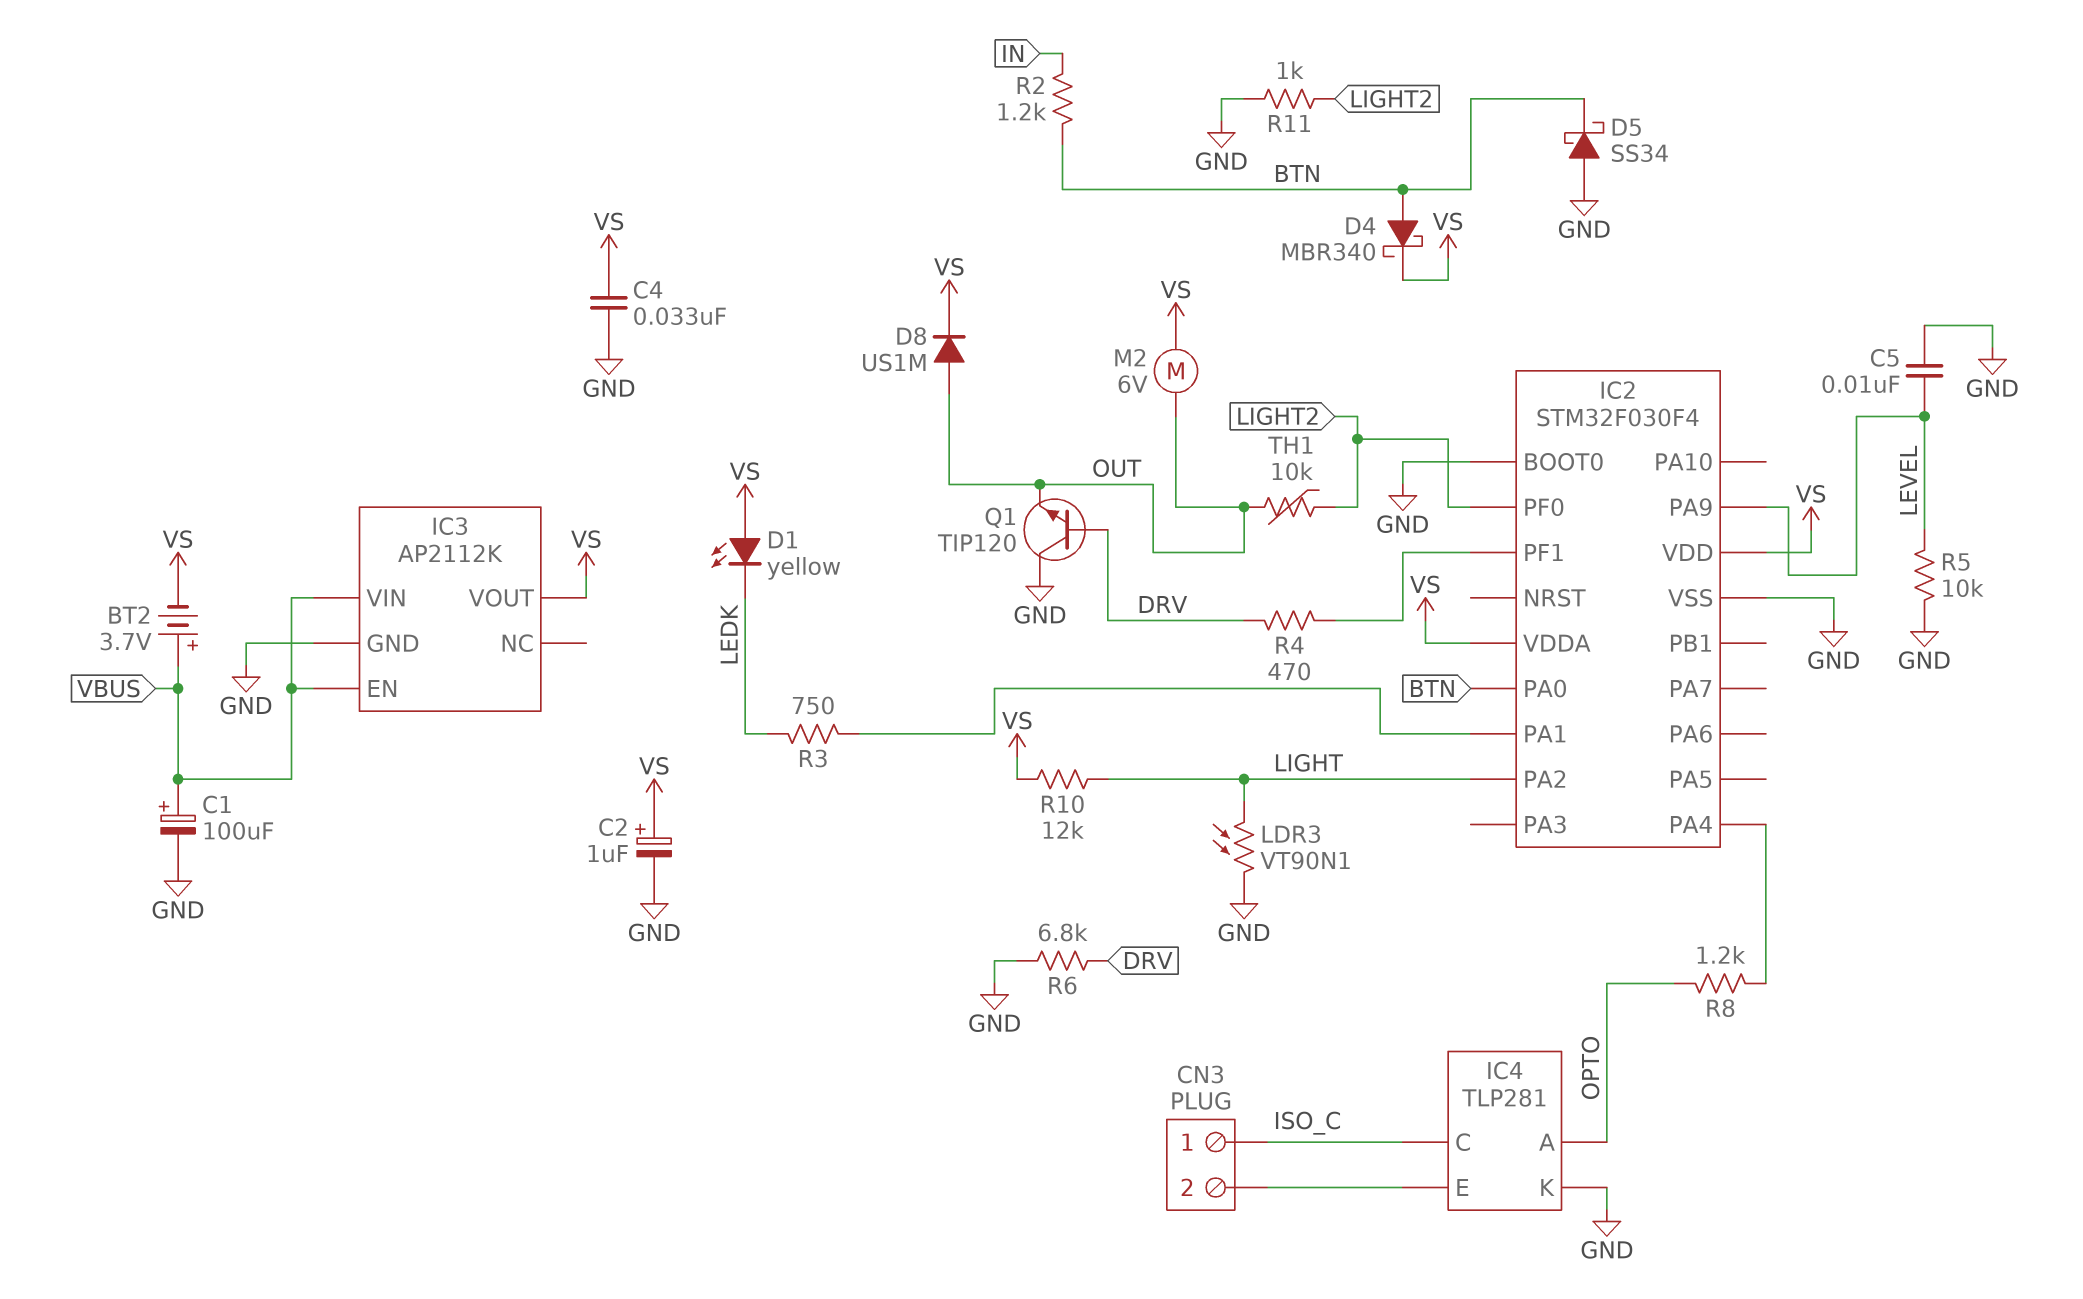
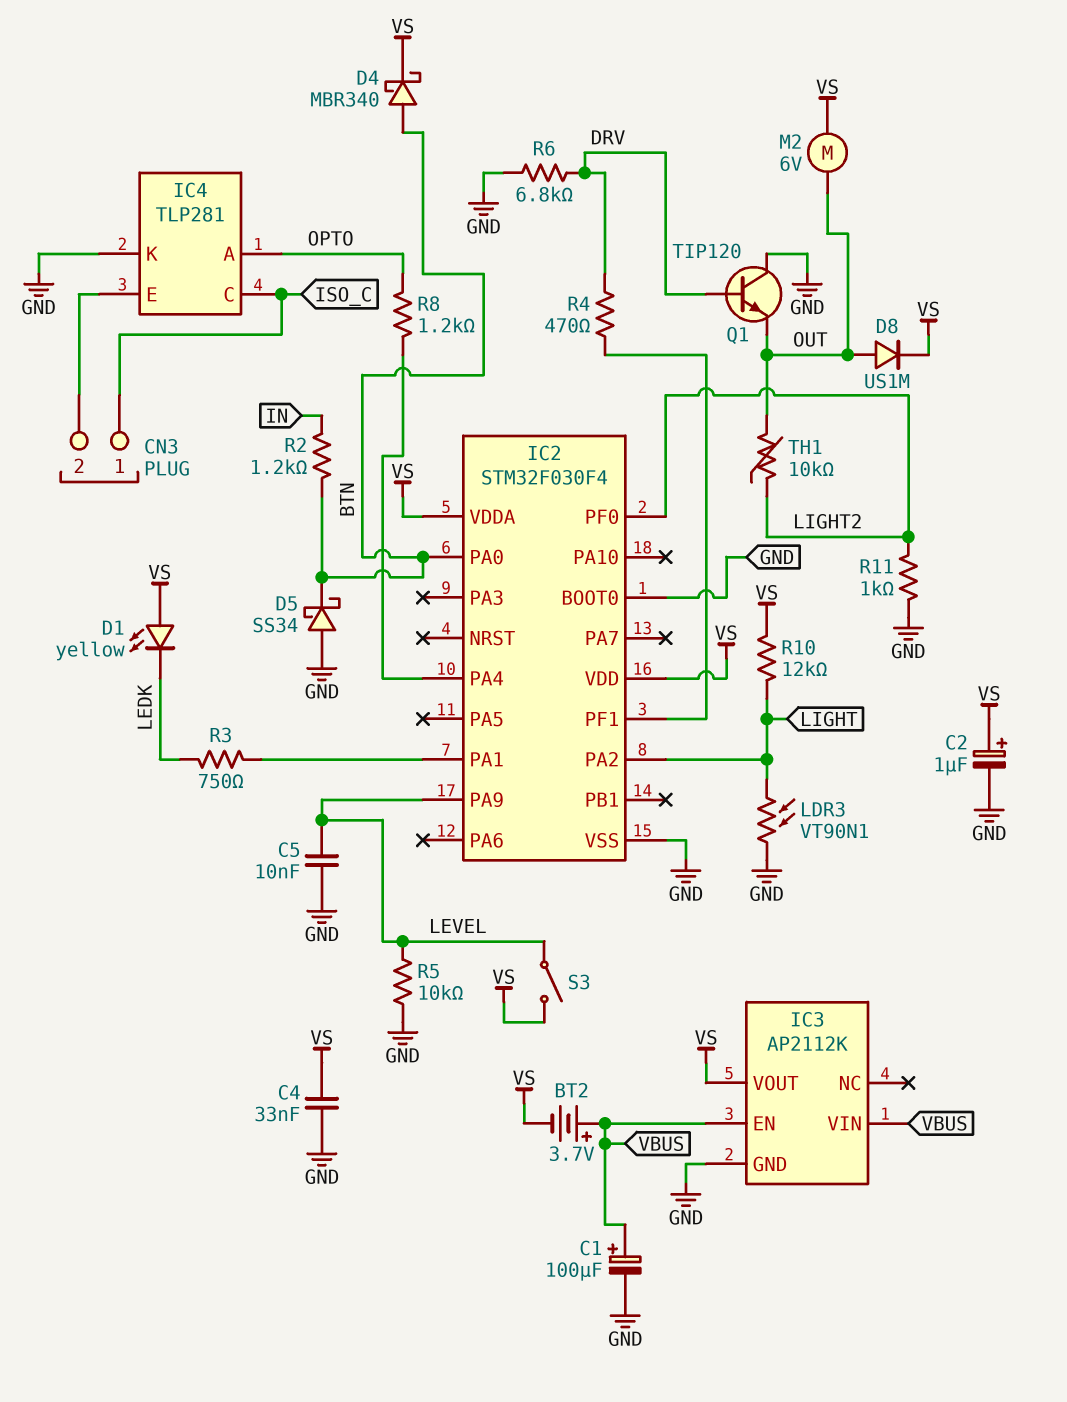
S3: none -> switch (LEVEL, VS)

